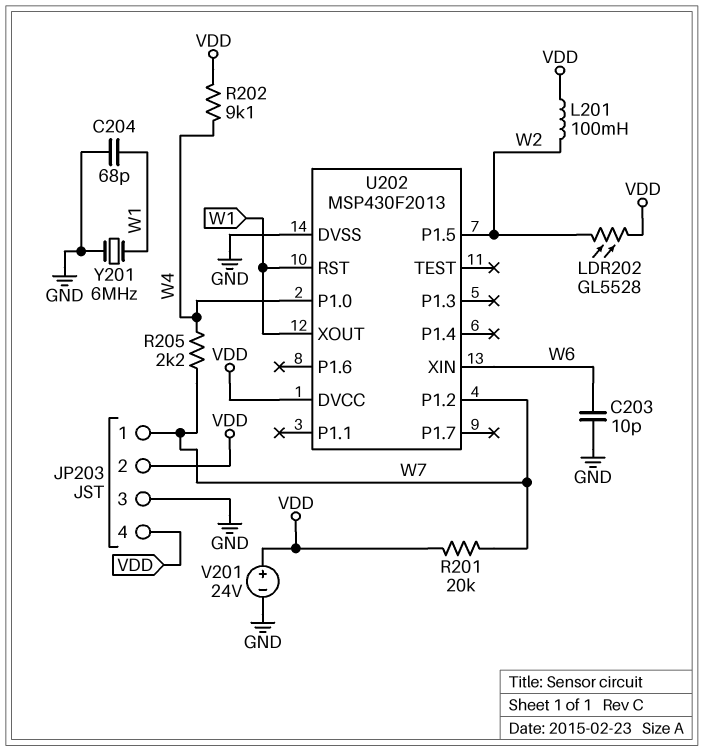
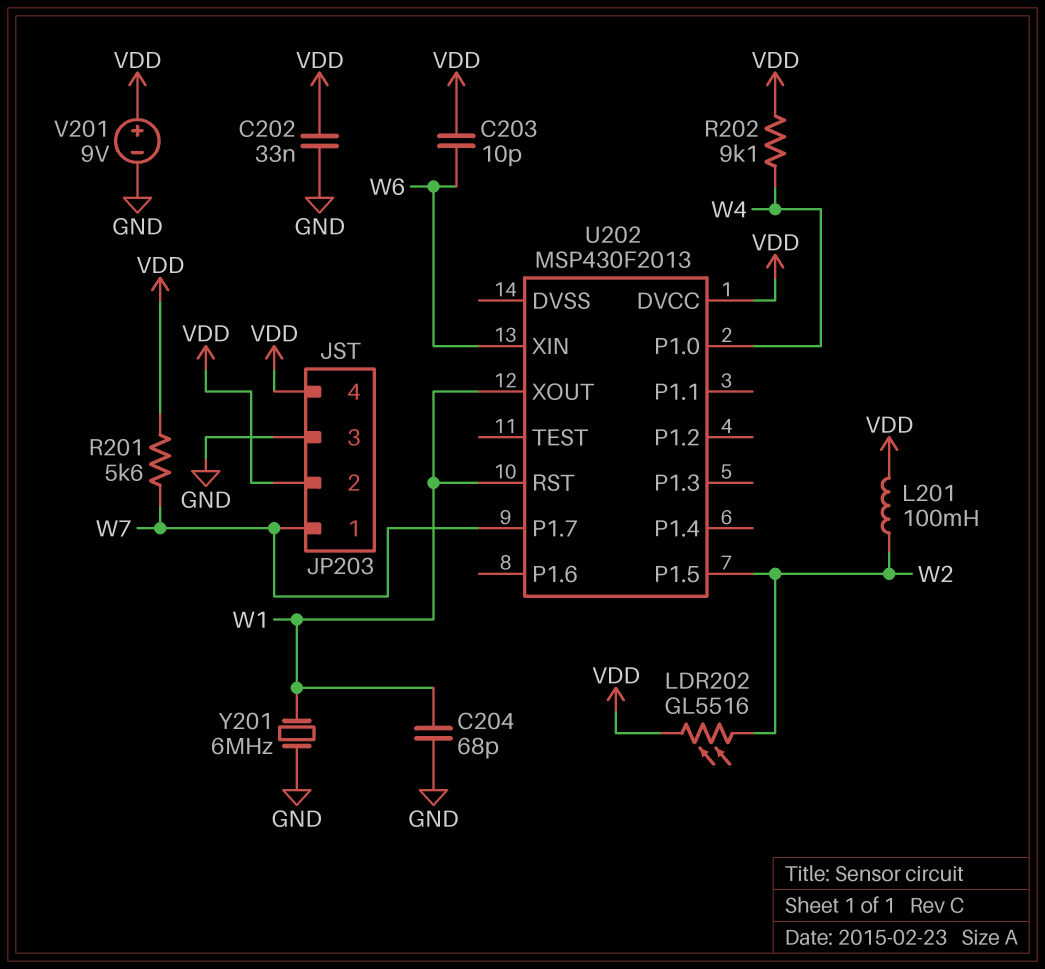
C202: none -> 33nF (GND, VDD)
C203: 10pF (GND, W6) -> 10pF (VDD, W6)
LDR202: GL5528 (VDD, W2) -> GL5516 (VDD, W2)
R201: 20k (VDD, W7) -> 5.6k (VDD, W7)
R205: 2.2k (W4, W7) -> none
U202 pin DVSS: GND -> none
U202 pin P1.2: W7 -> none
U202 pin P1.7: none -> W7
V201: 24V (plus VDD, minus GND) -> 9V (plus VDD, minus GND)

